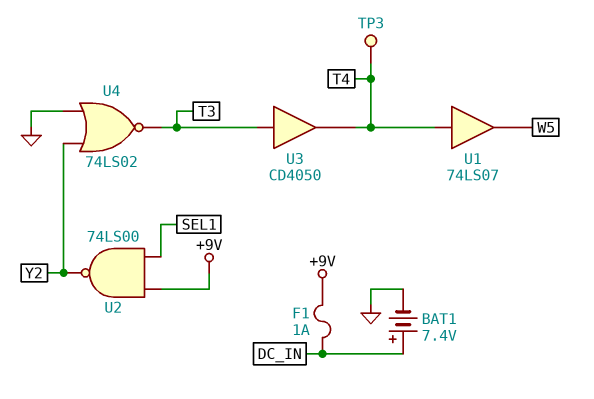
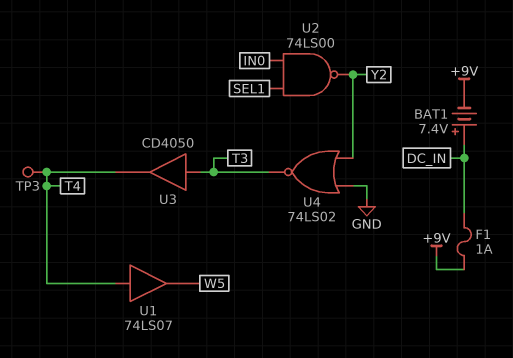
BAT1: 7.4V (plus DC_IN, minus GND) -> 7.4V (plus DC_IN, minus +9V)
U2: NAND 74LS00 (in +9V, in SEL1, out Y2) -> NAND 74LS00 (in IN0, in SEL1, out Y2)

